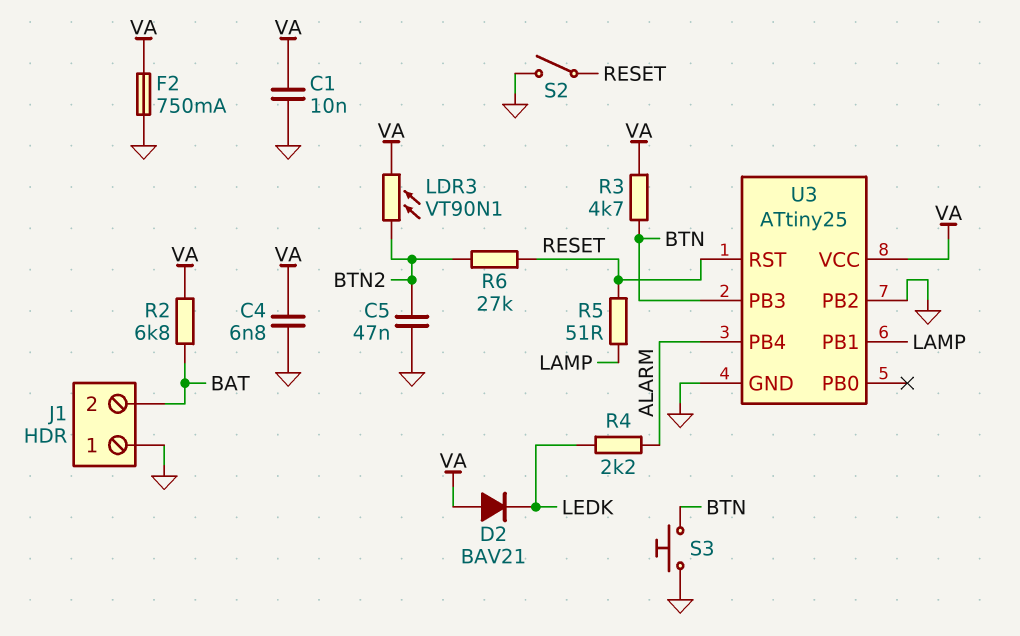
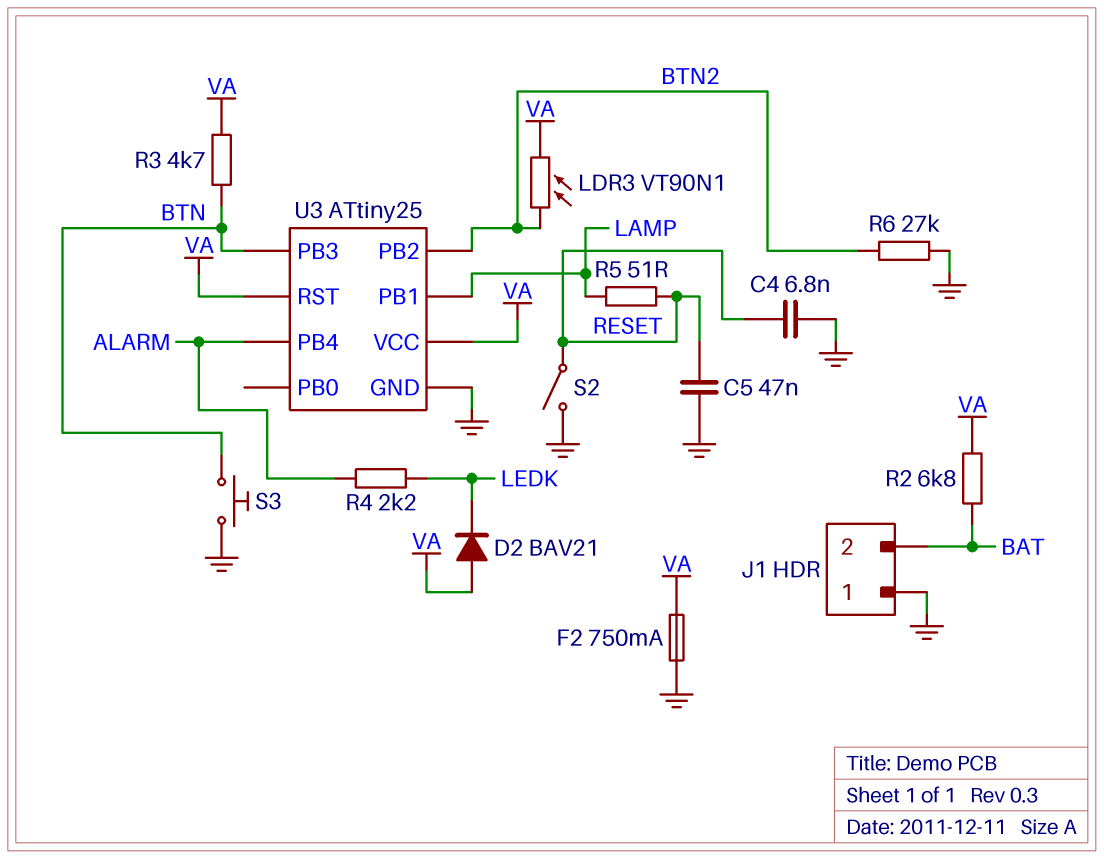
C1: 10nF (GND, VA) -> none
C4: 6.8nF (GND, VA) -> 6.8nF (GND, RESET)
C5: 47nF (BTN2, GND) -> 47nF (GND, RESET)
R6: 27k (BTN2, RESET) -> 27k (BTN2, GND)
U3 pin PB2: GND -> BTN2
U3 pin RST: RESET -> VA

